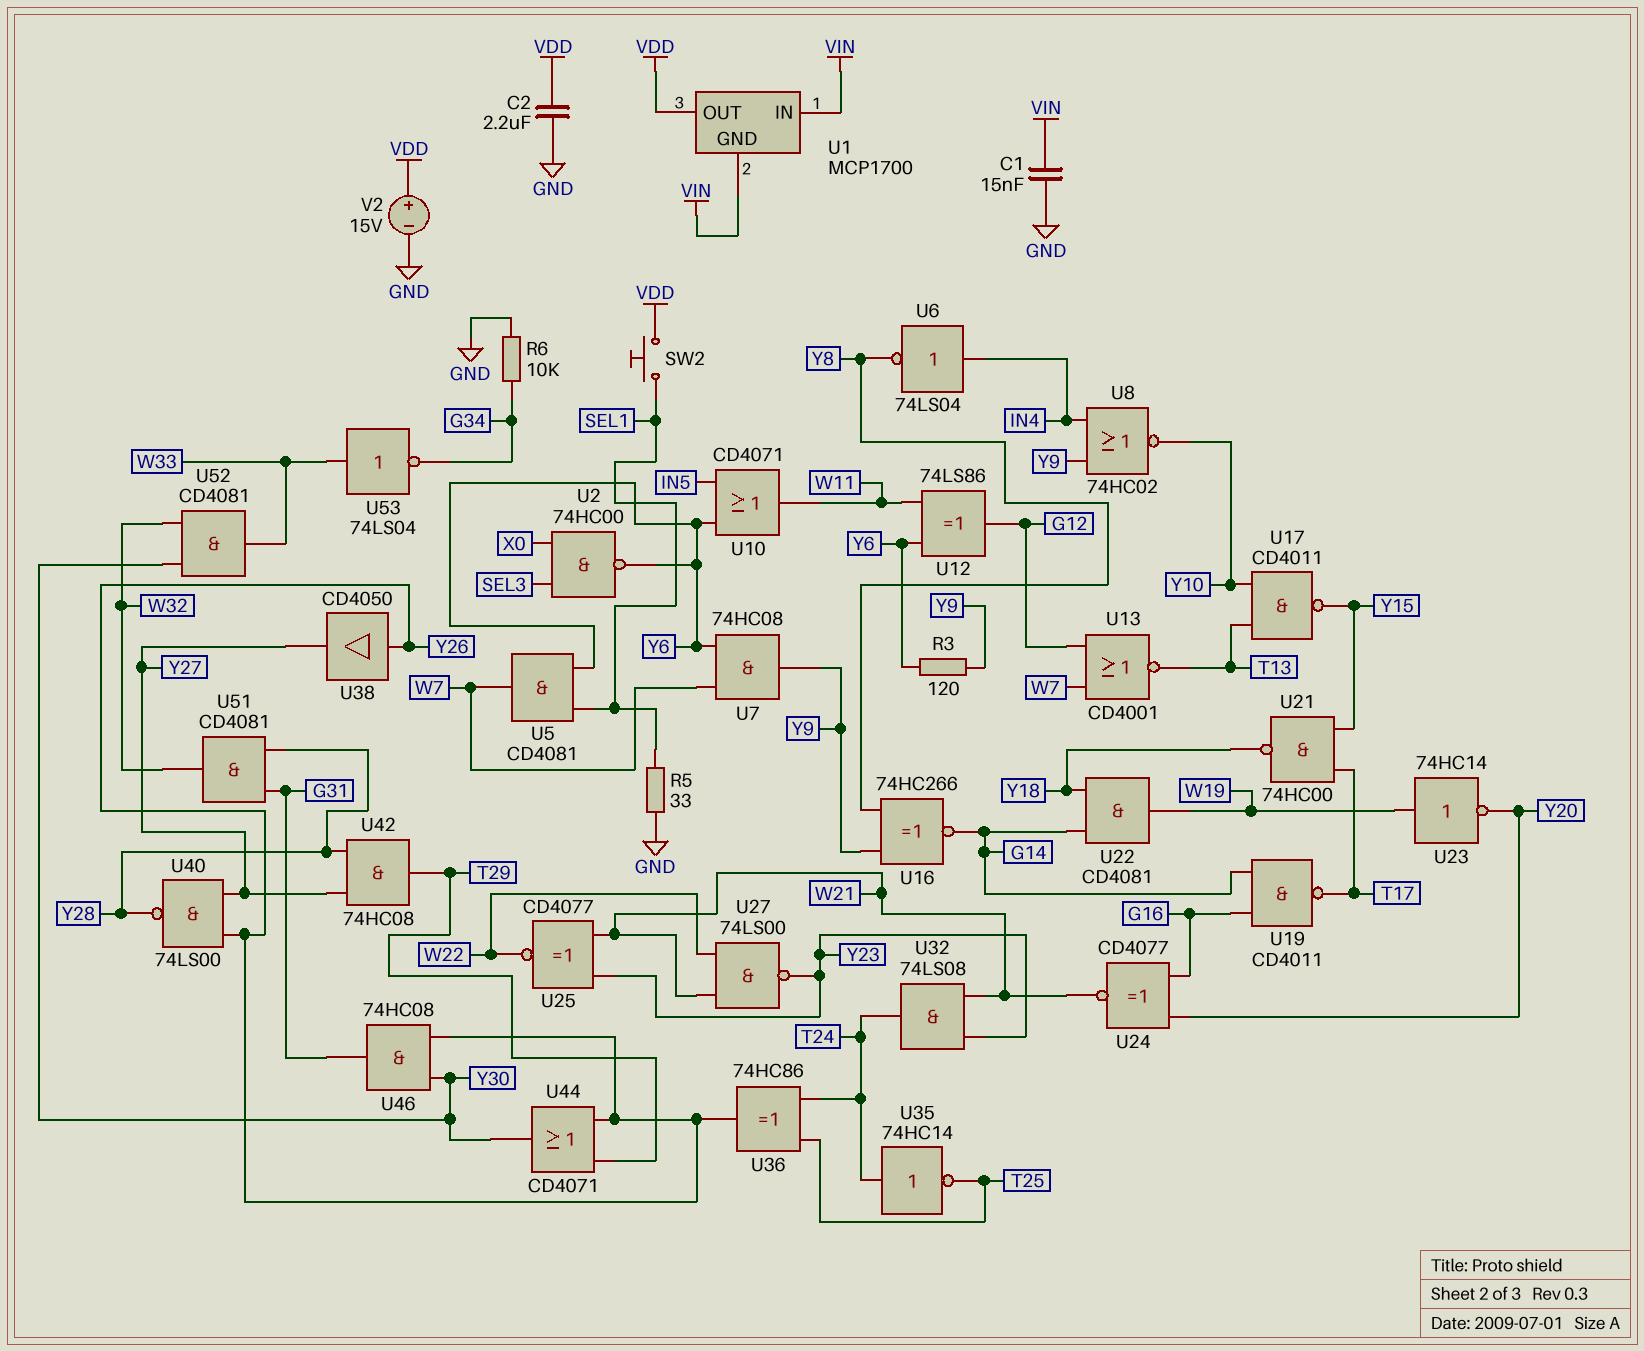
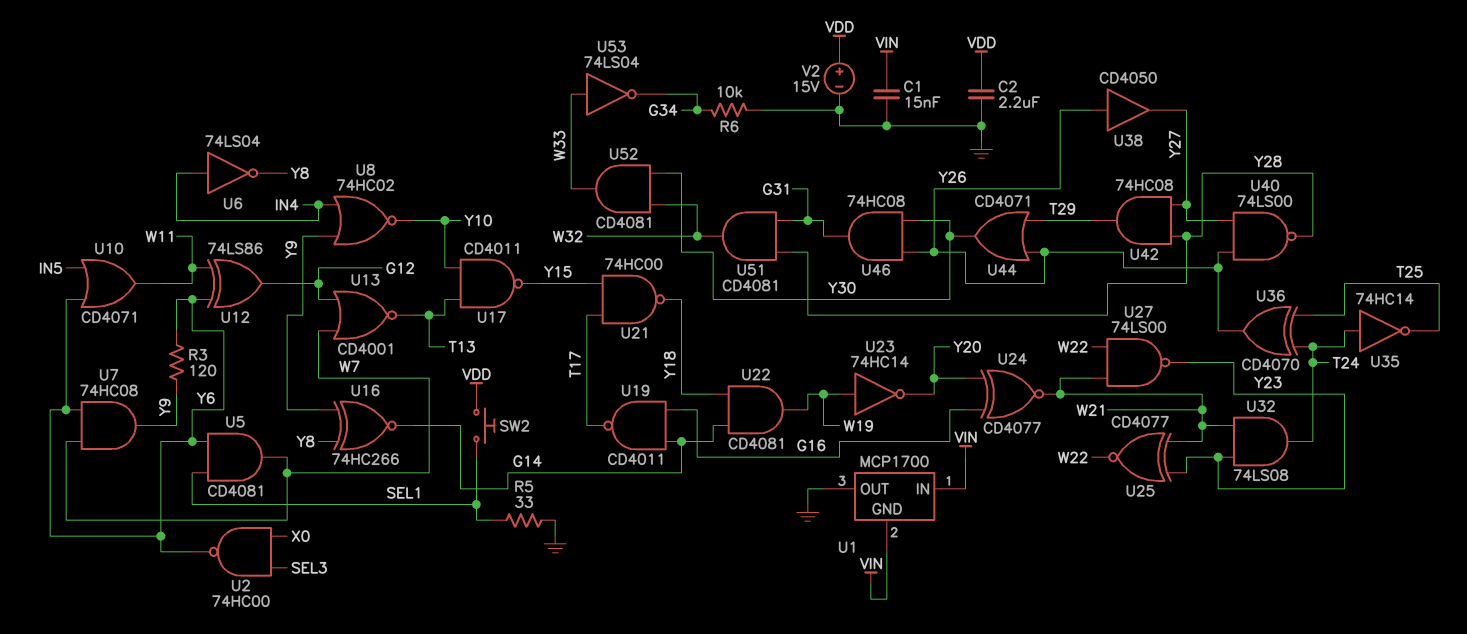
U1 pin OUT: VDD -> GND
U36: XOR 74HC86 (in T24, in T25, out Y26) -> XOR CD4070 (in T24, in T25, out Y26)

